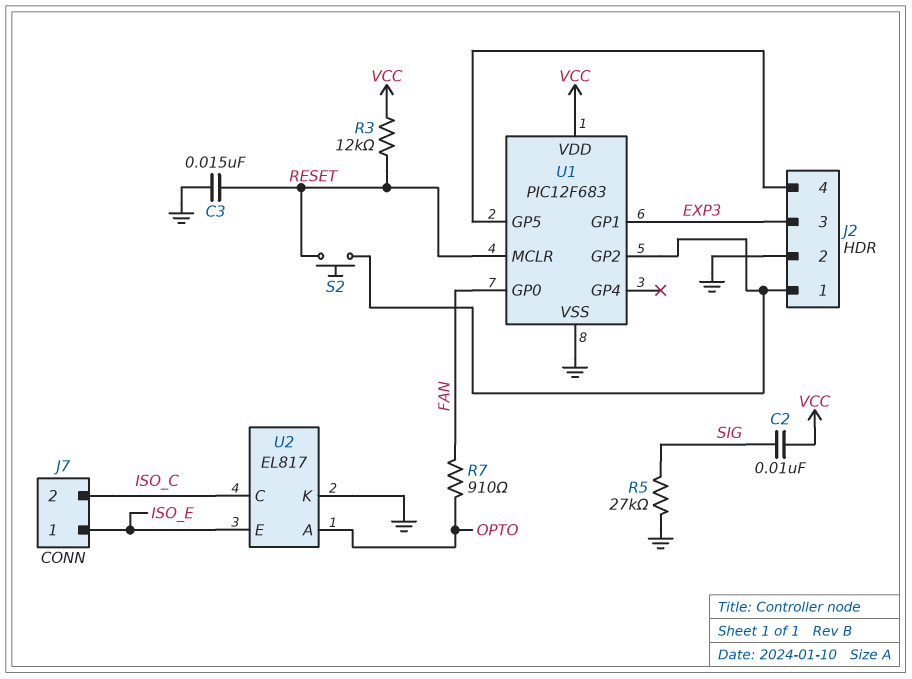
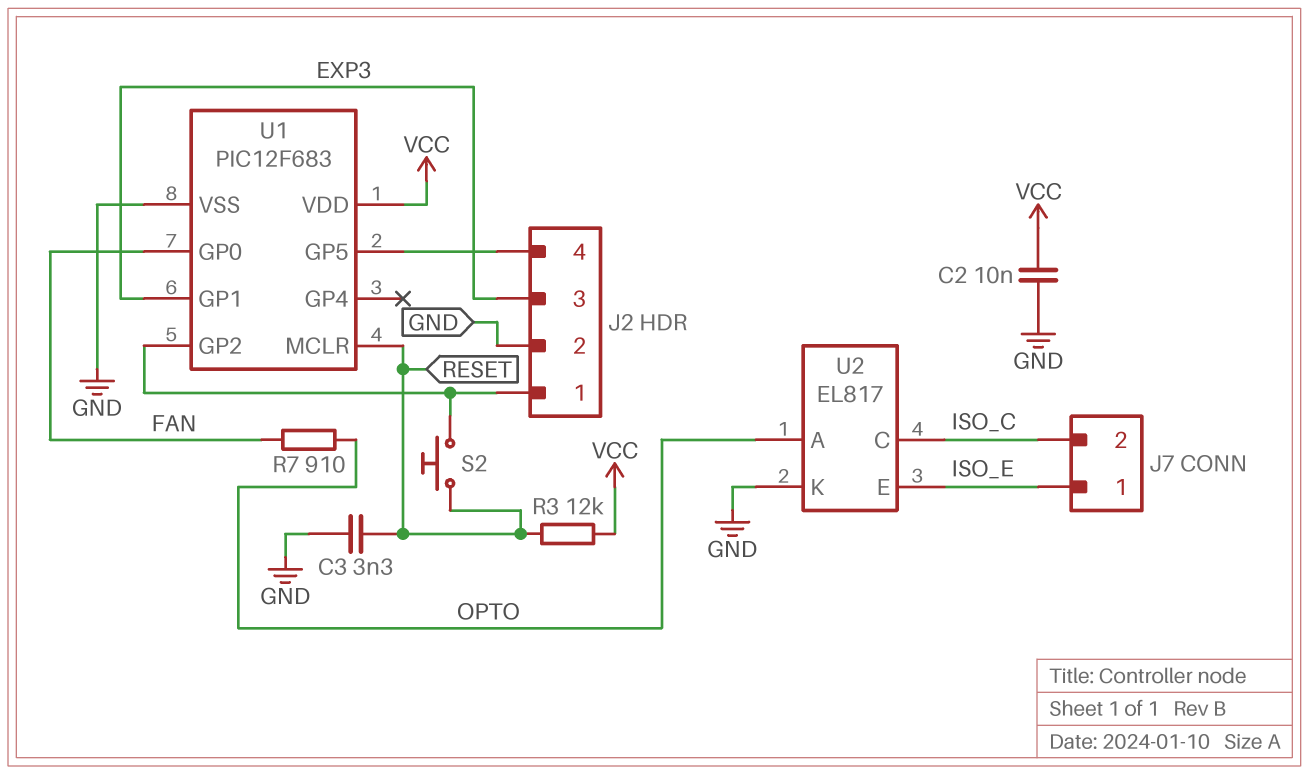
C2: 10nF (SIG, VCC) -> 10nF (GND, VCC)
C3: 15nF (GND, RESET) -> 3.3nF (GND, RESET)
R5: 27k (GND, SIG) -> none

